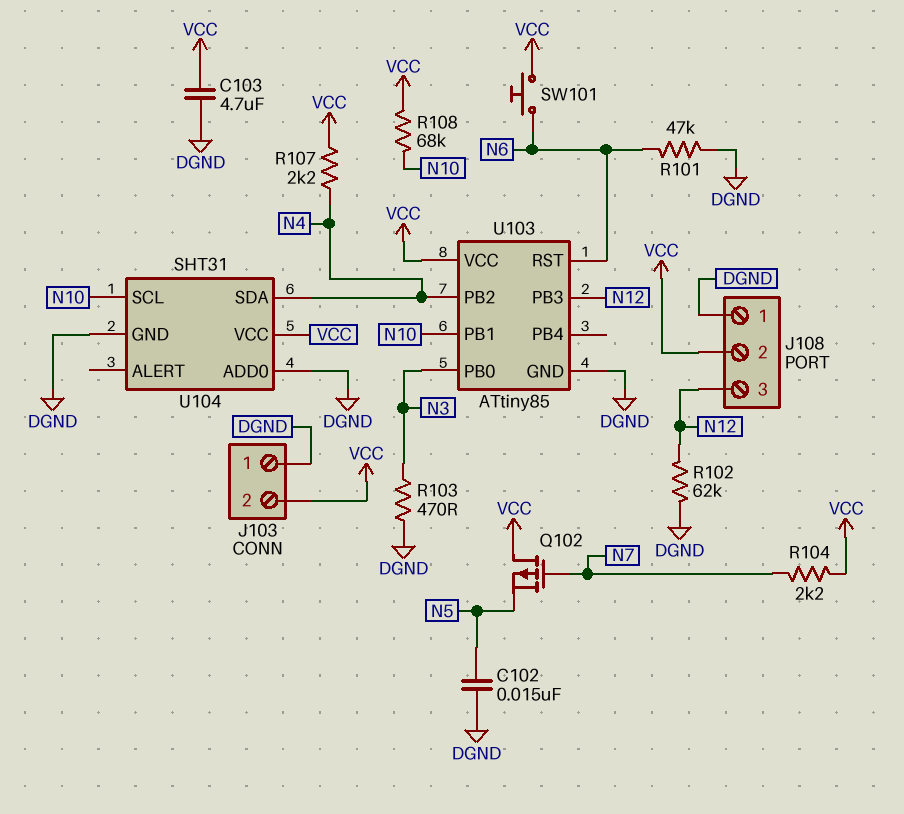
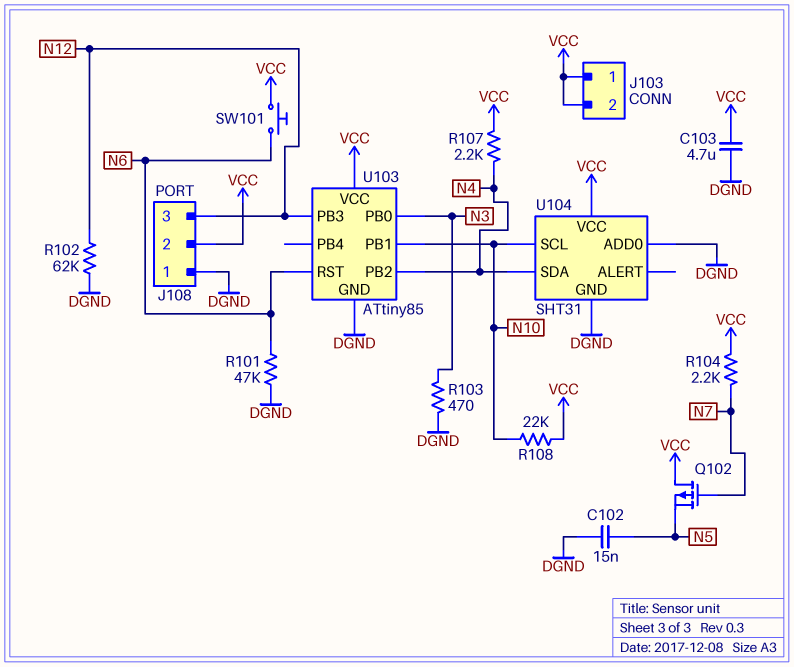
J103 pin 1: DGND -> VCC
R108: 68k (N10, VCC) -> 22k (N10, VCC)

